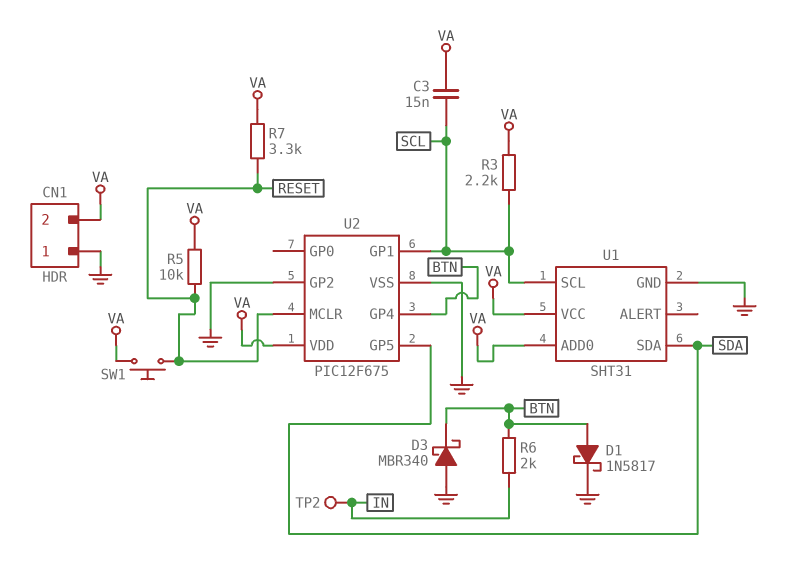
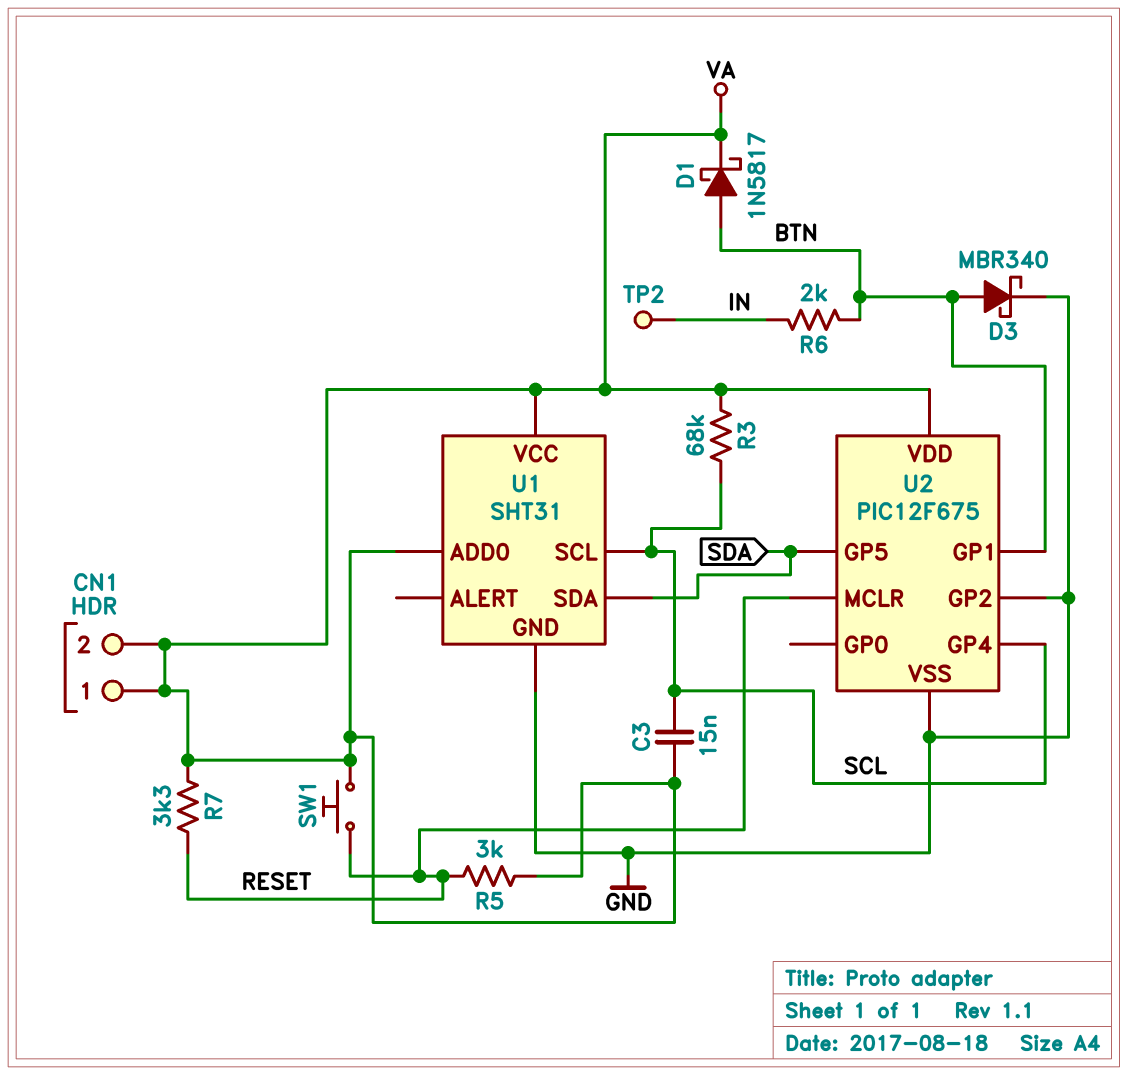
CN1 pin 1: GND -> VA
D1: schottky 1N5817 (A BTN, K GND) -> schottky 1N5817 (A BTN, K VA)
D3: schottky MBR340 (A GND, K BTN) -> schottky MBR340 (A BTN, K GND)
R3: 2.2k (SCL, VA) -> 68k (SCL, VA)
R5: 10k (RESET, VA) -> 3k (RESET, VA)
U2 pin GP1: SCL -> BTN
U2 pin GP4: BTN -> SCL

